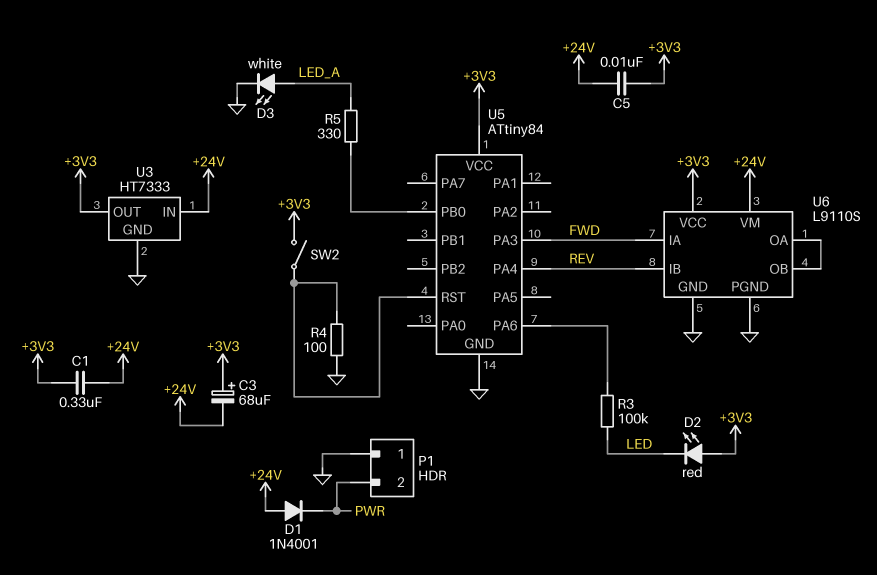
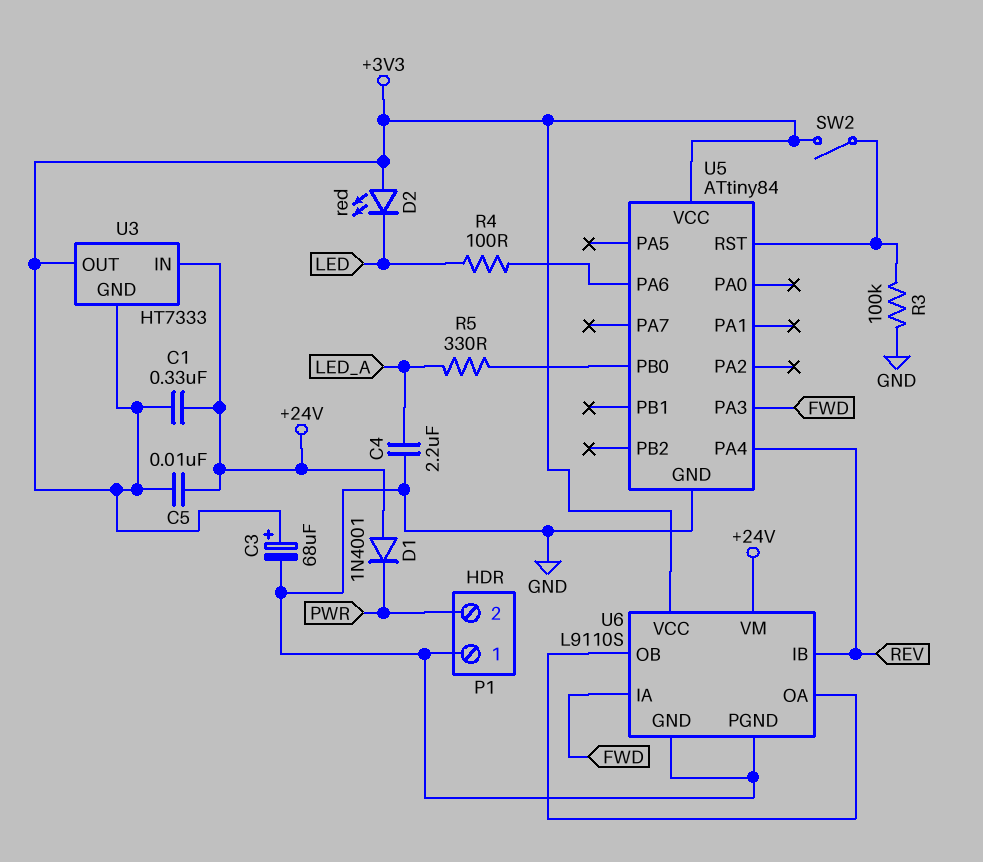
C3: 68uF (plus +3V3, minus +24V) -> 68uF (plus +3V3, minus GND)
C4: none -> 2.2uF (GND, LED_A)
D3: LED white (A LED_A, K GND) -> none
R3: 100k (LED, U5/PA6) -> 100k (GND, U5/RST)
R4: 100 (GND, U5/RST) -> 100 (LED, U5/PA6)
U3 pin GND: GND -> +3V3

